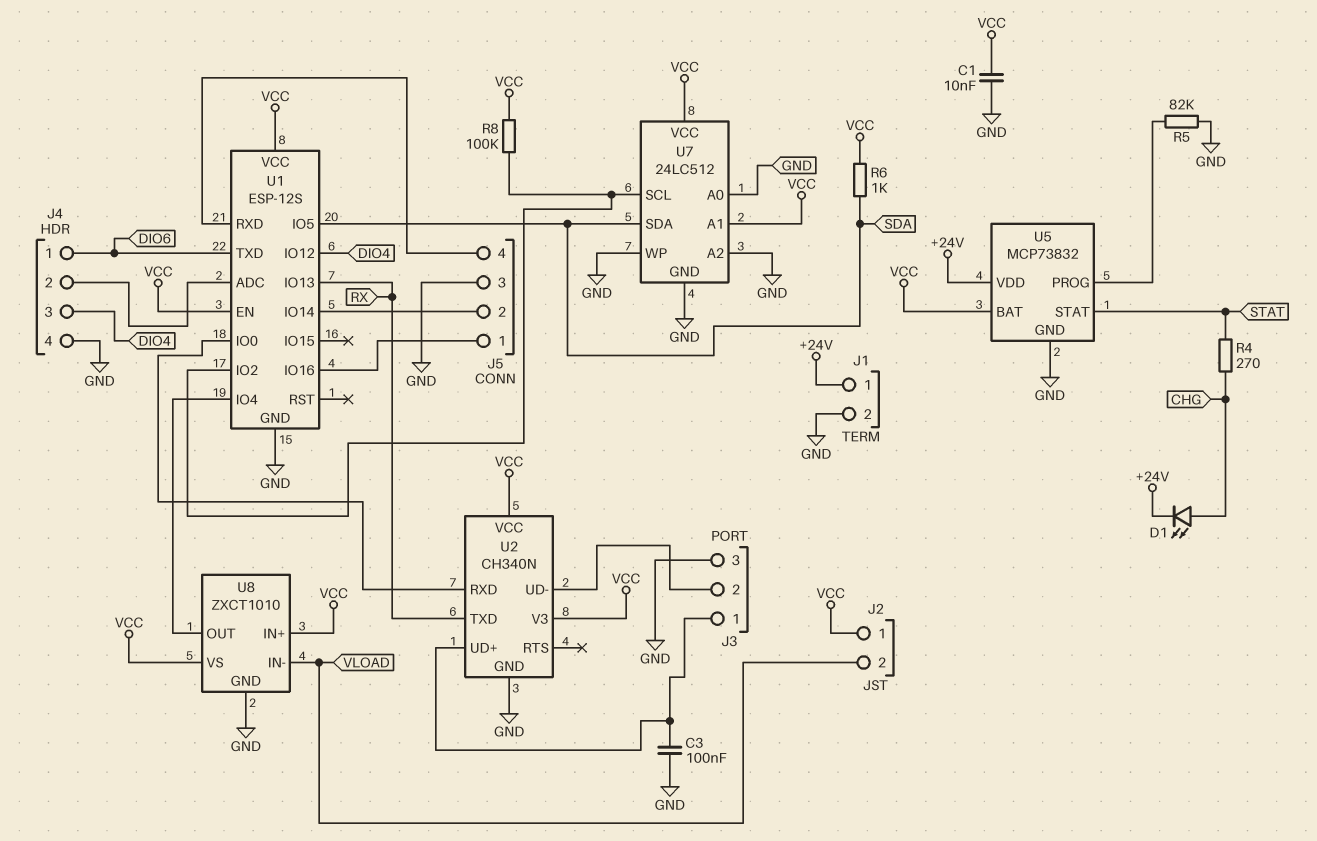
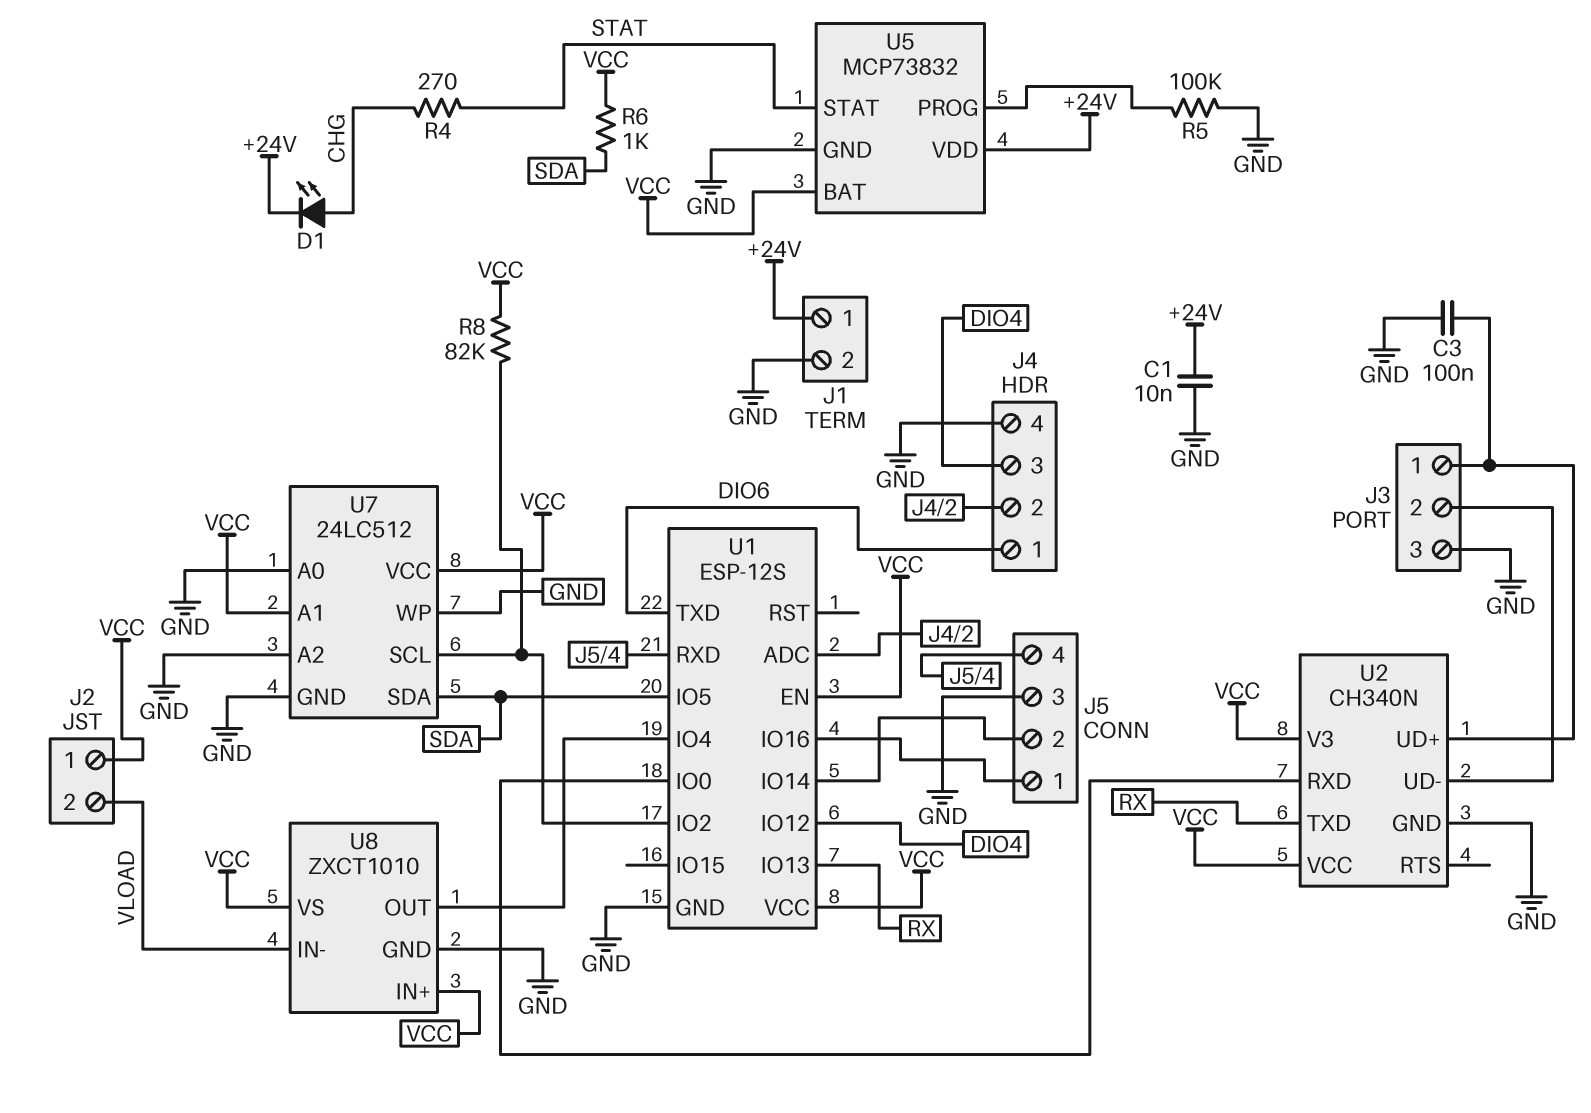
C1: 10nF (GND, VCC) -> 10nF (+24V, GND)
R5: 82k (GND, U5/PROG) -> 100k (GND, U5/PROG)
R8: 100k (U1/IO2, VCC) -> 82k (U1/IO2, VCC)

